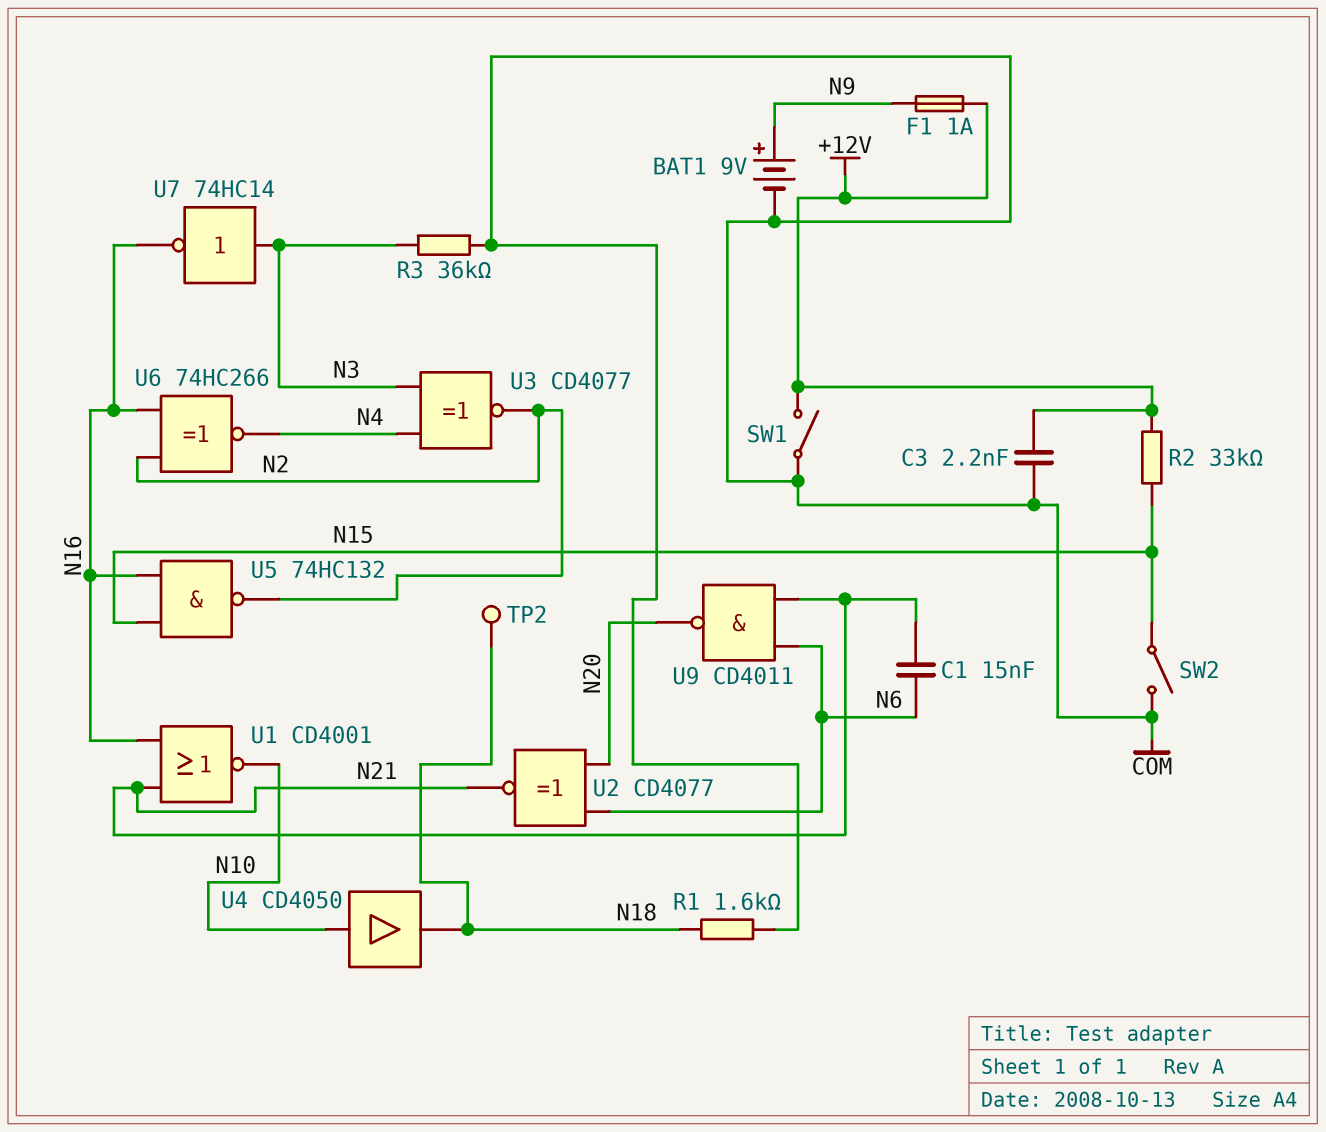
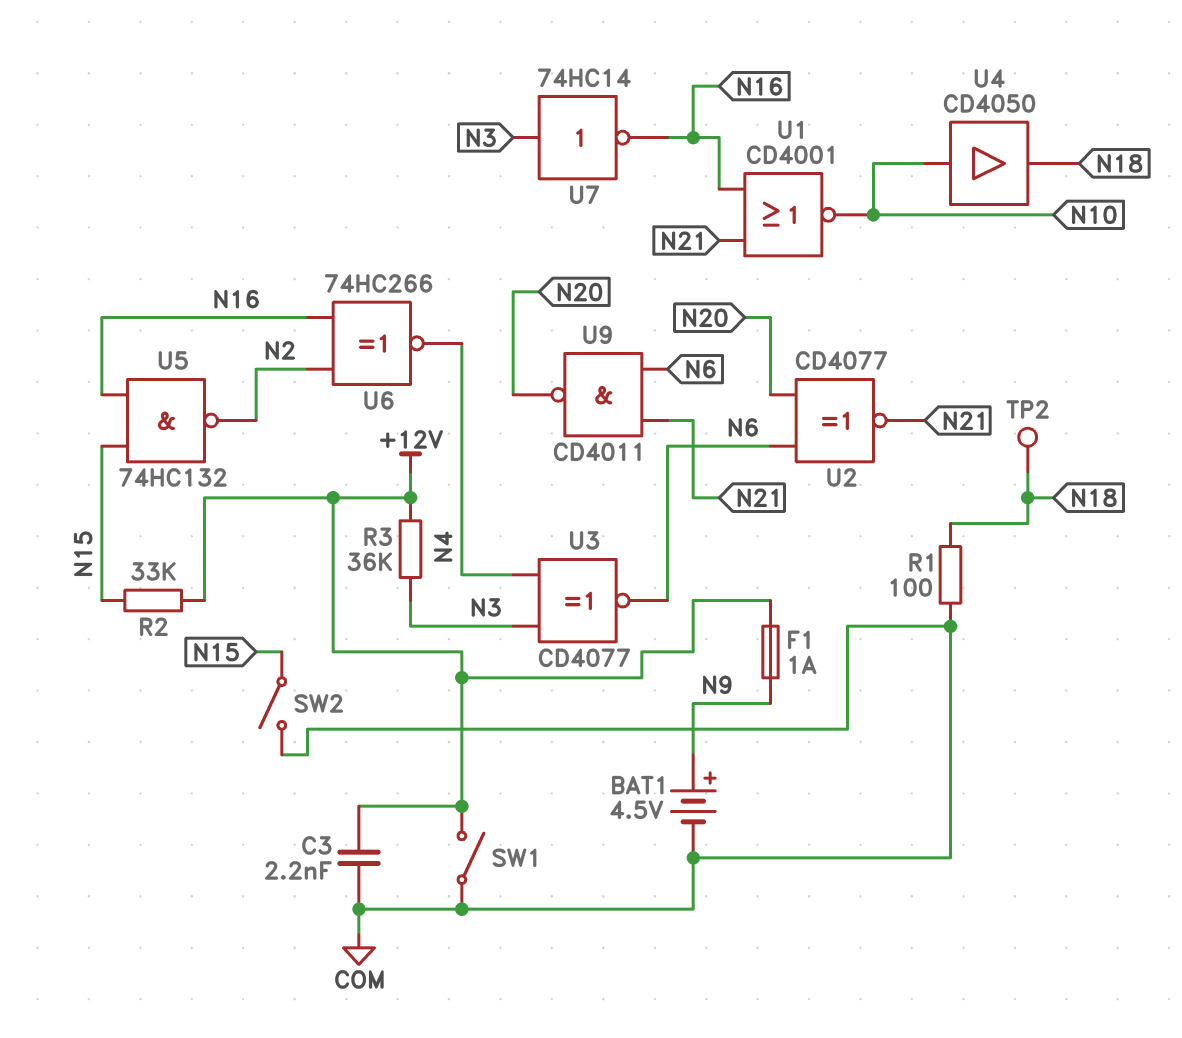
BAT1: 9V (plus N9, minus COM) -> 4.5V (plus N9, minus COM)
C1: 15nF (N6, N21) -> none
R1: 1.6k (COM, N18) -> 100 (COM, N18)
R3: 36k (COM, N3) -> 36k (+12V, N3)
U3: XNOR CD4077 (in N3, in N4, out N2) -> XNOR CD4077 (in N3, in N4, out N6)

